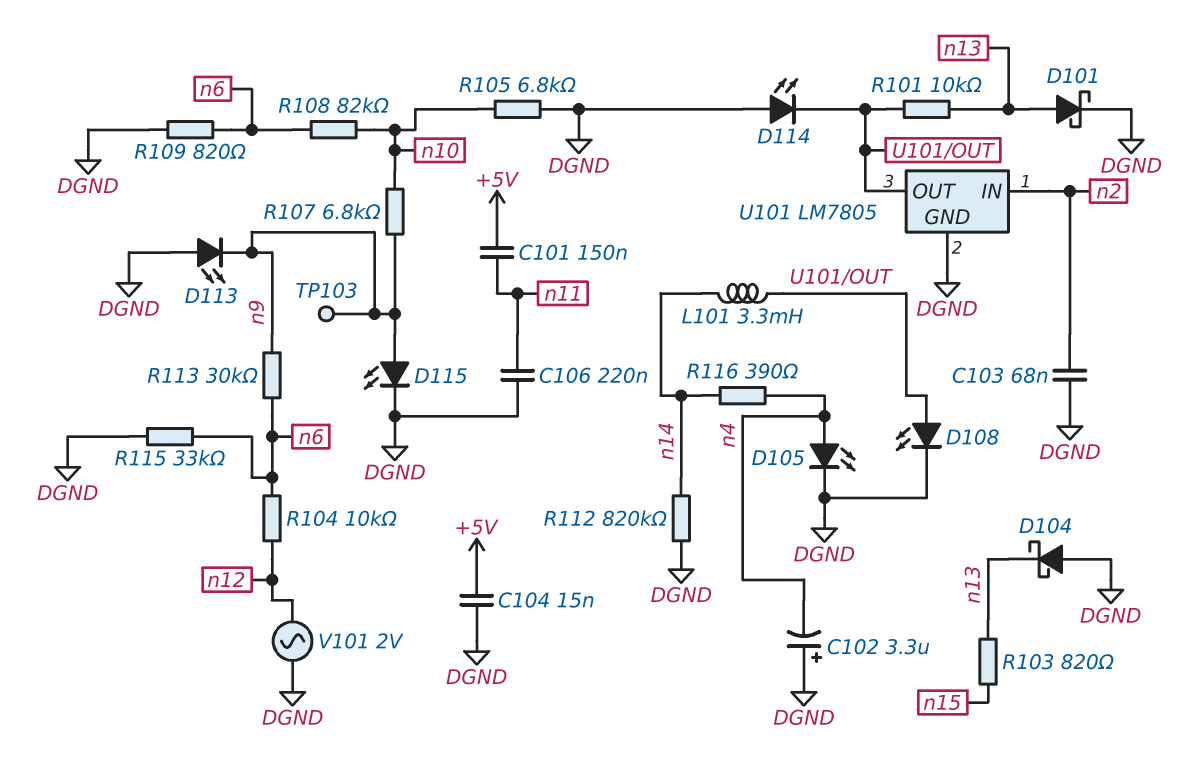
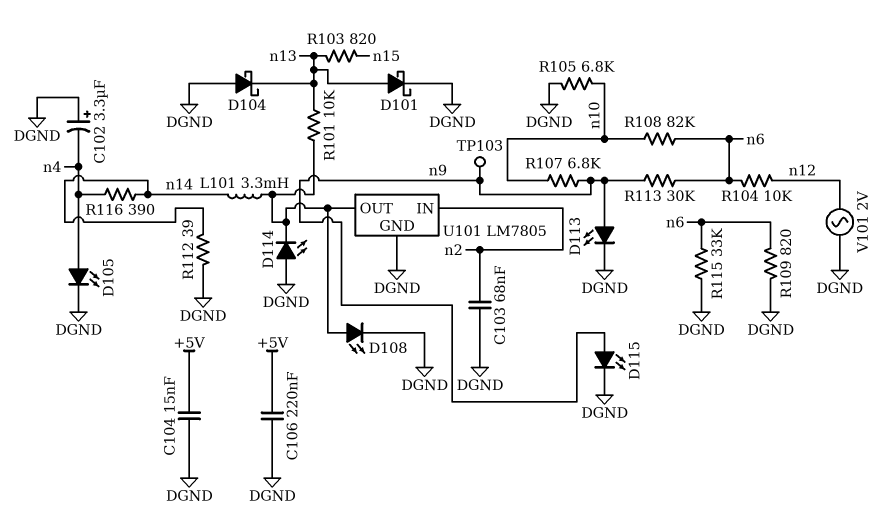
C101: 150nF (+5V, n11) -> none
C106: 220nF (DGND, n11) -> 220nF (+5V, DGND)
D113: LED (A DGND, K n9) -> LED (A n9, K DGND)
R112: 820k (DGND, n14) -> 39 (DGND, n14)

